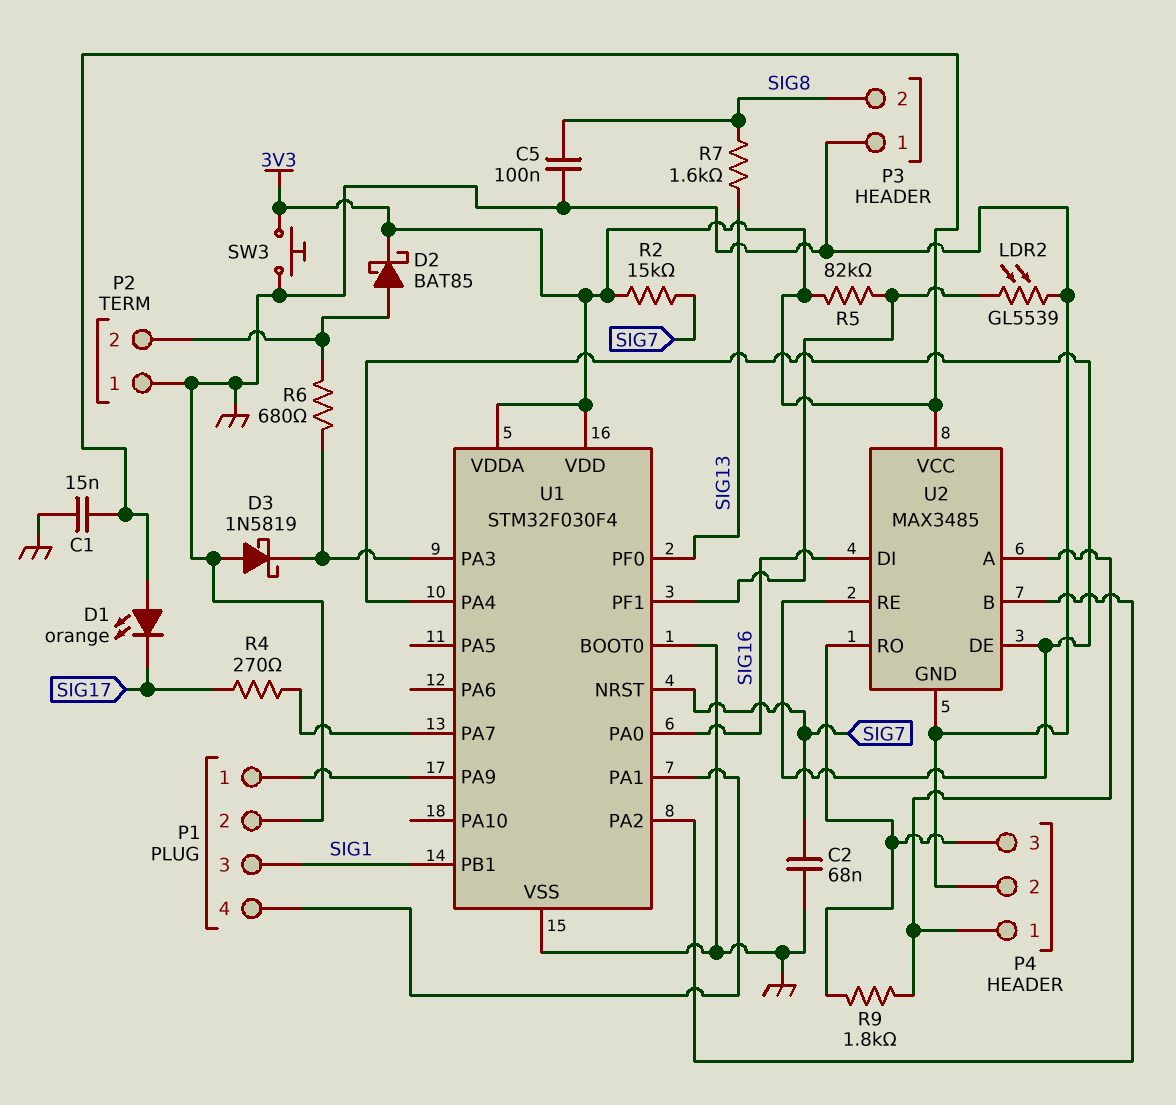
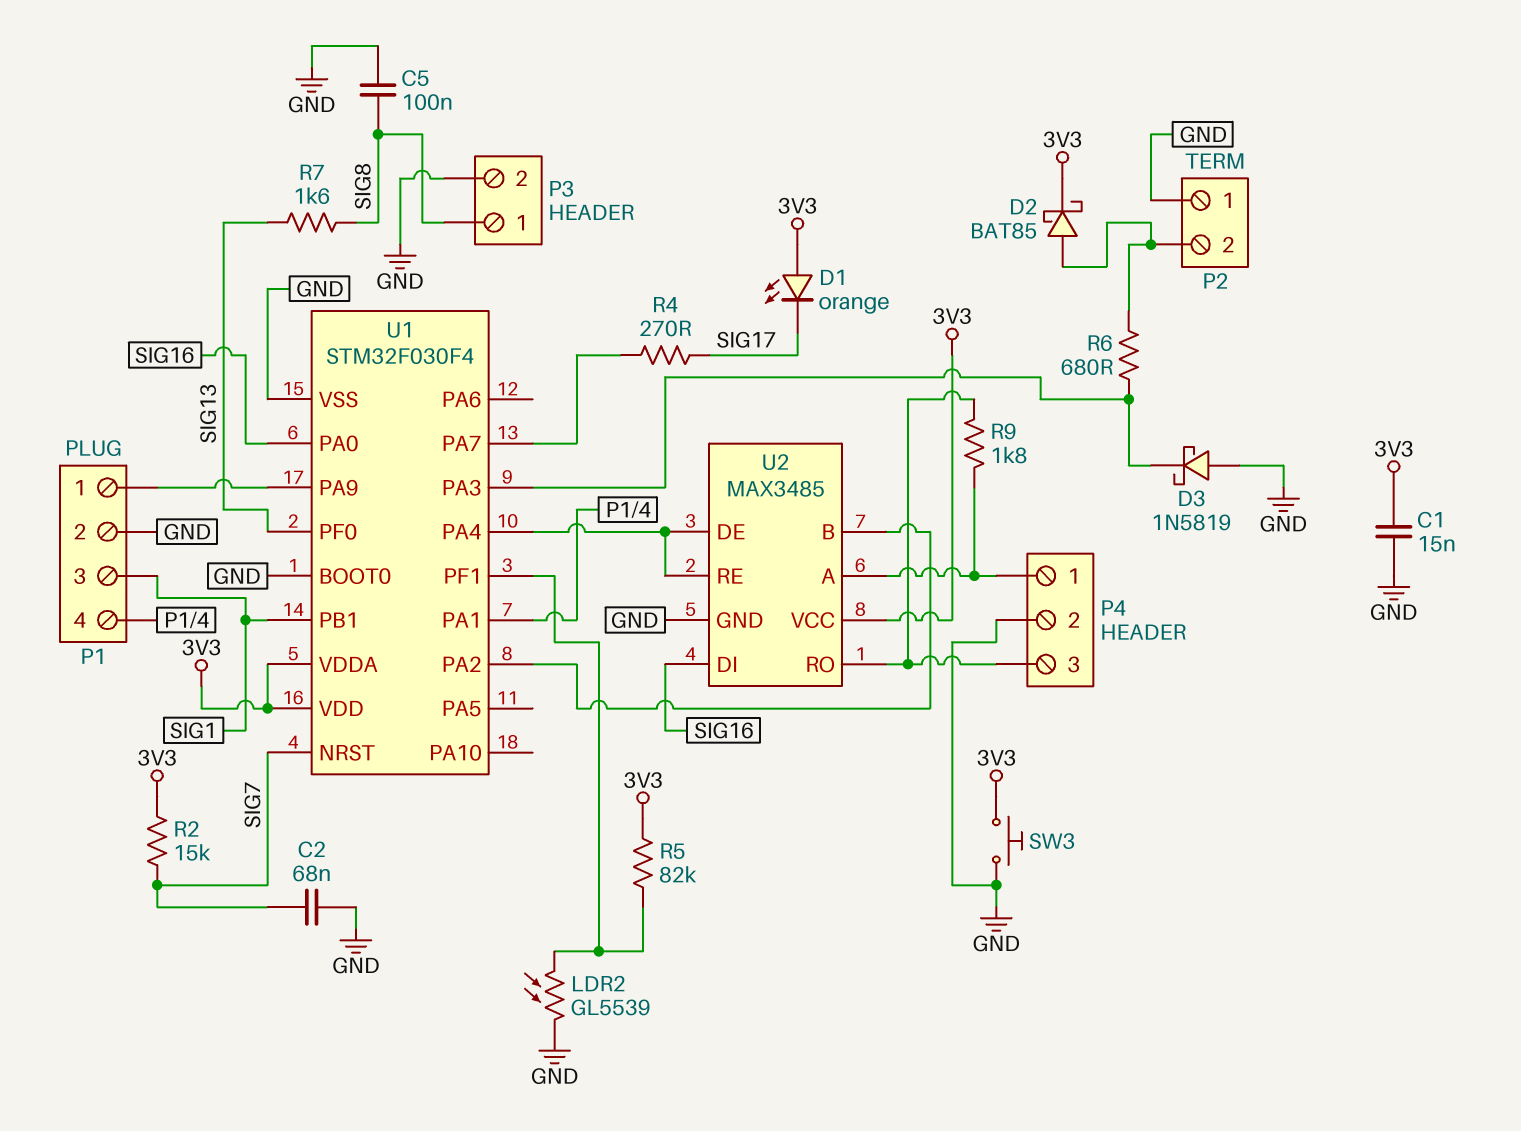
P3 pin 1: GND -> SIG8
P3 pin 2: SIG8 -> GND

